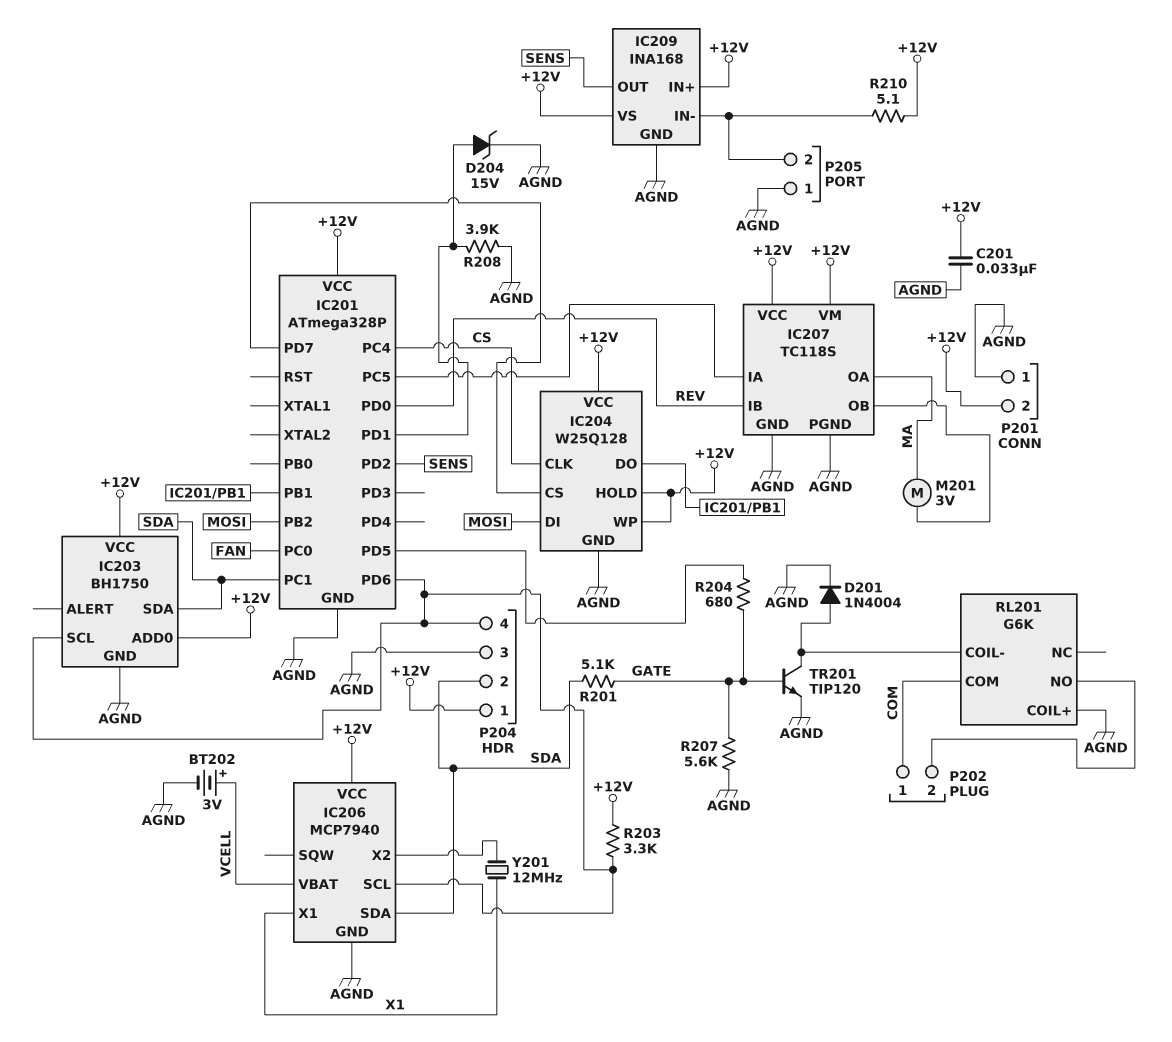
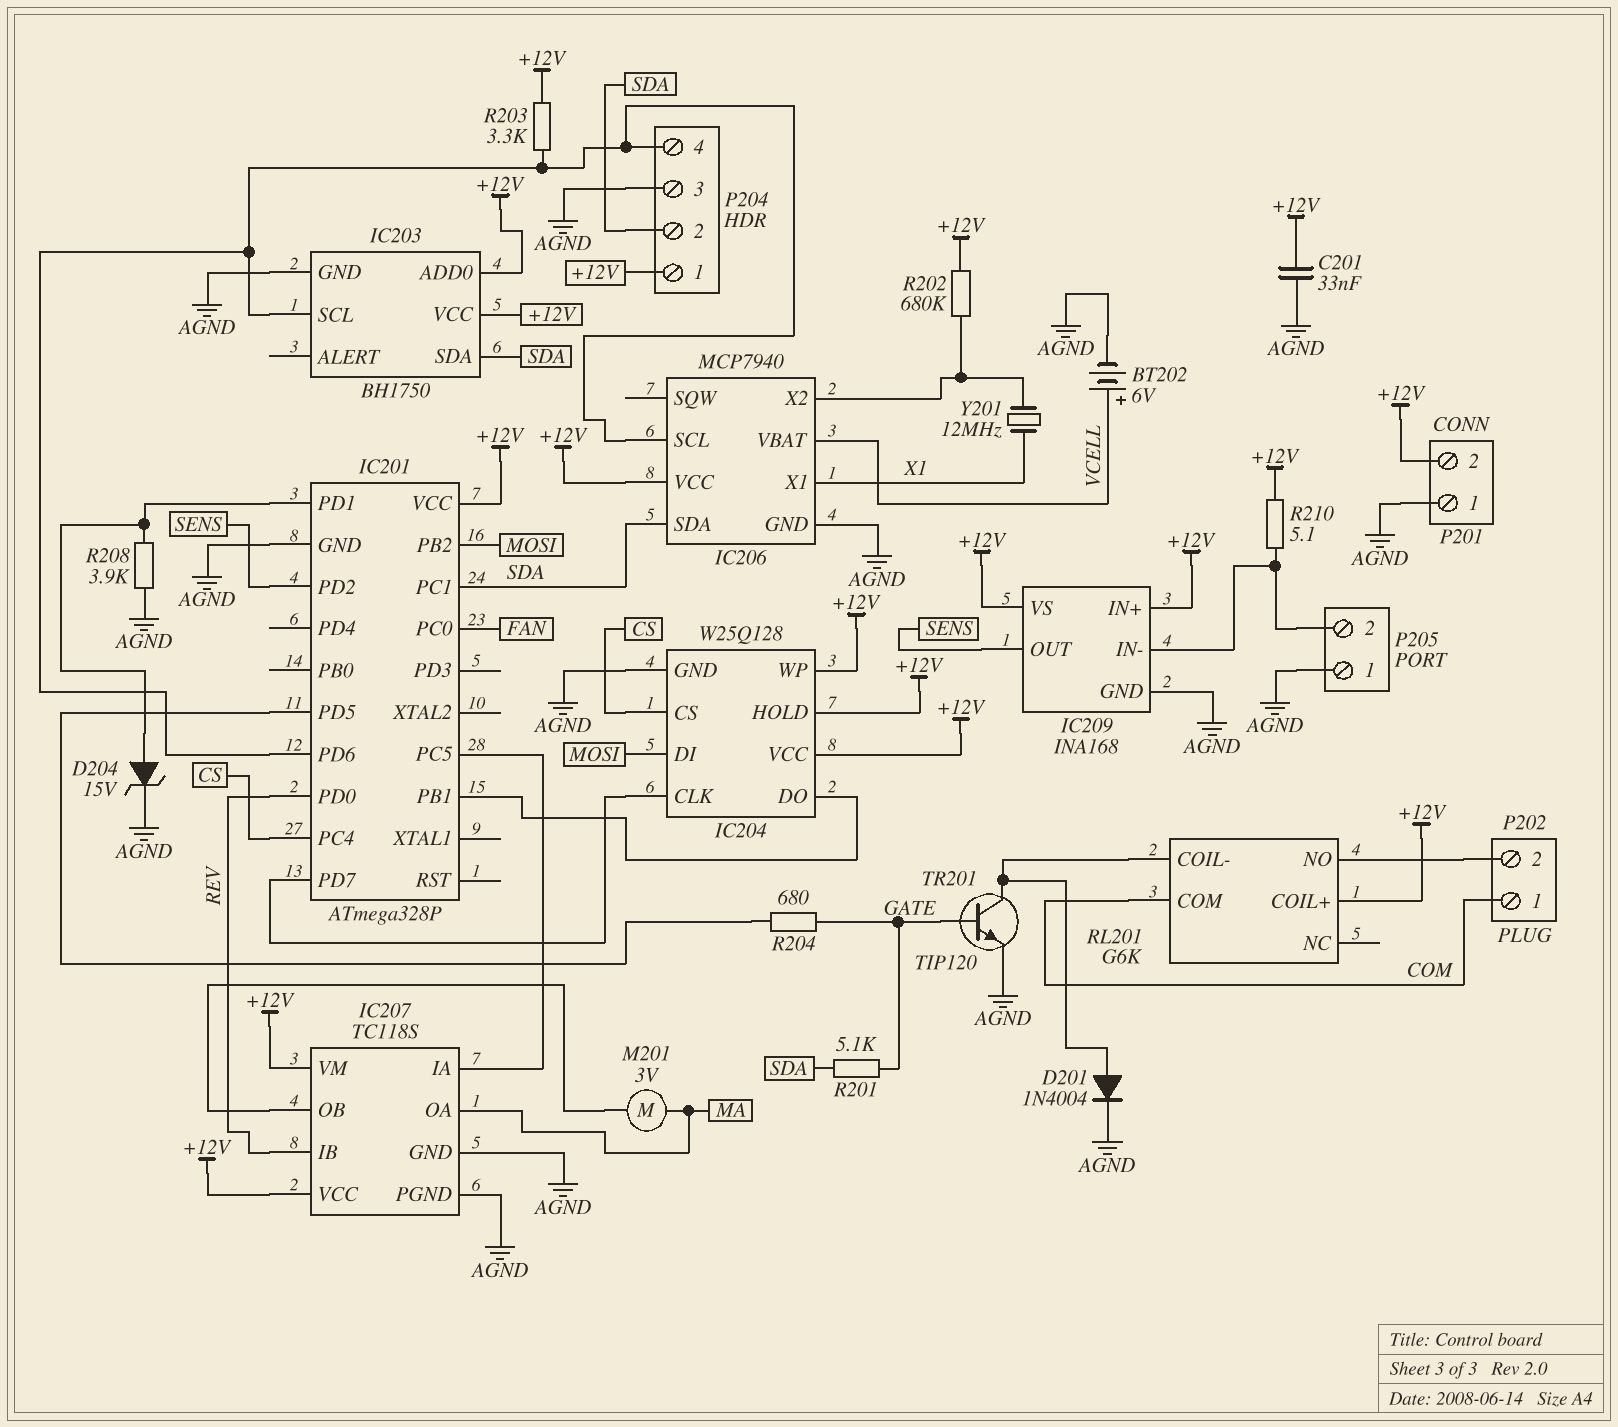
BT202: 3V (plus VCELL, minus AGND) -> 6V (plus VCELL, minus AGND)
IC204 pin CLK: CS -> IC201/PD7
IC204 pin CS: IC201/PD7 -> CS
R202: none -> 680k (+12V, IC206/X2)
R207: 5.6k (AGND, GATE) -> none
RL201 pin COIL+: AGND -> +12V

